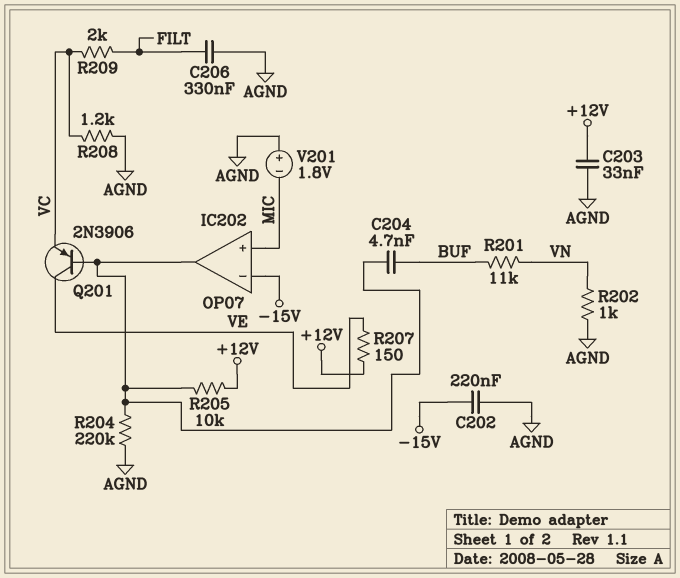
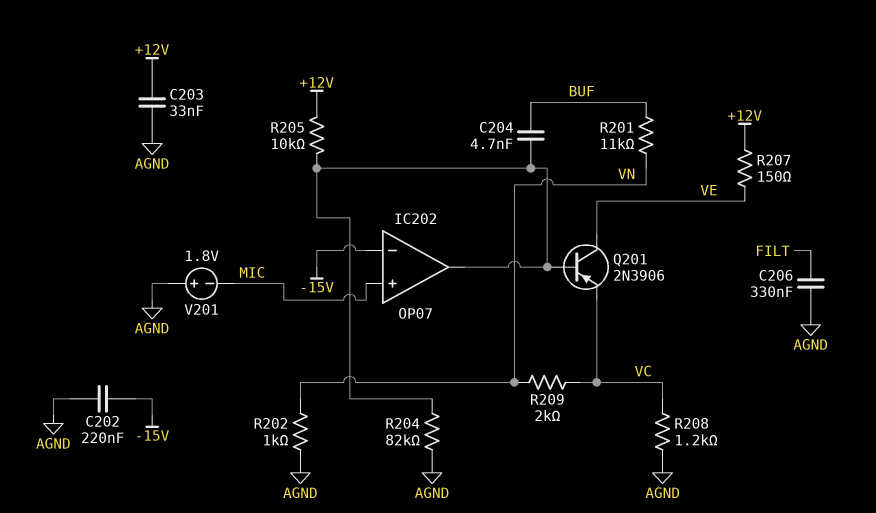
R204: 220k (AGND, IC202/out) -> 82k (AGND, IC202/out)
R209: 2k (FILT, VC) -> 2k (VC, VN)

